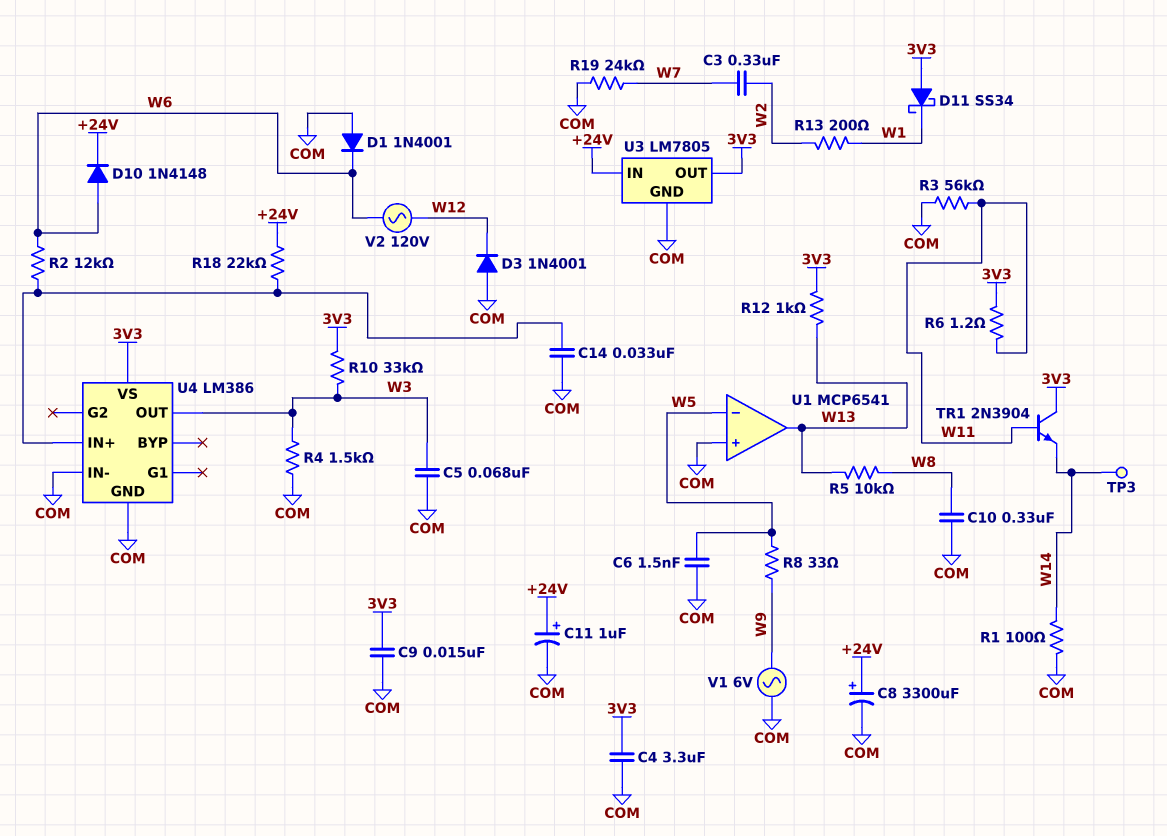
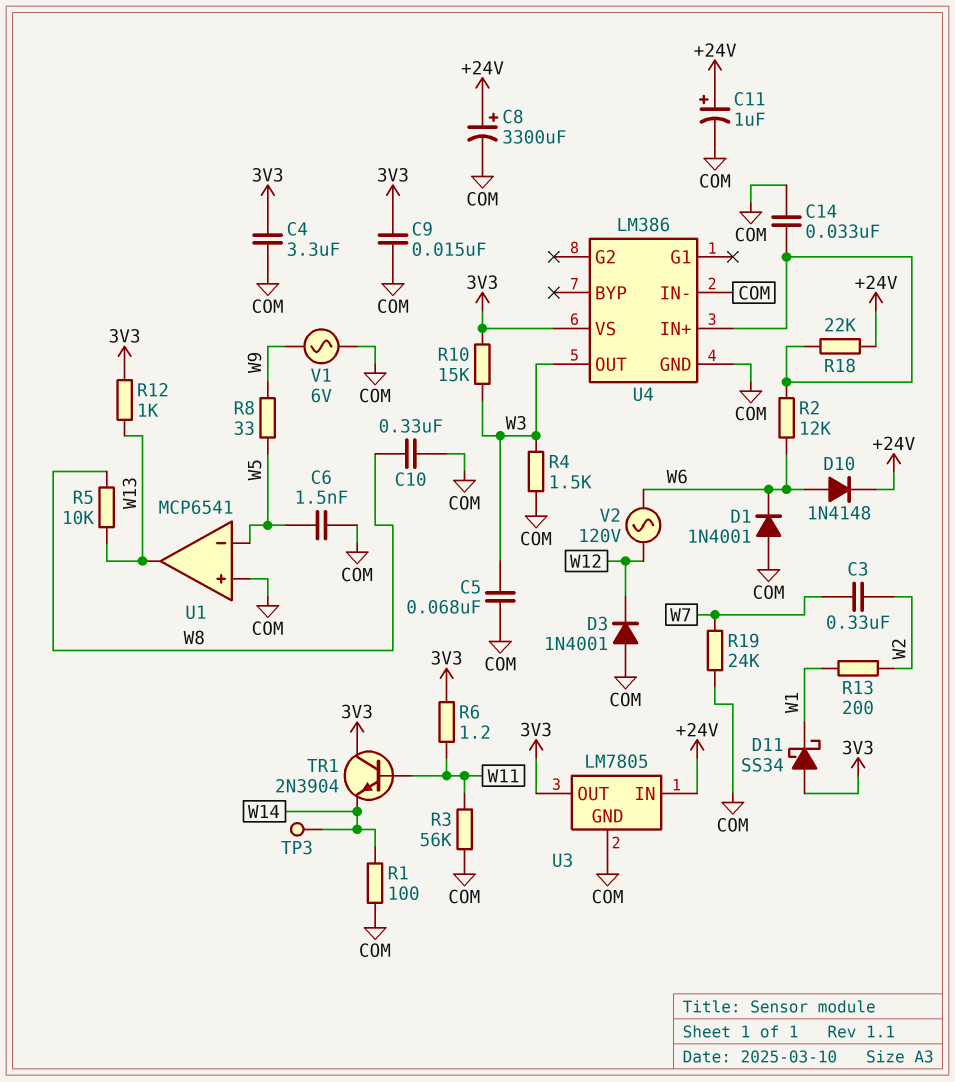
R10: 33k (3V3, W3) -> 15k (3V3, W3)

